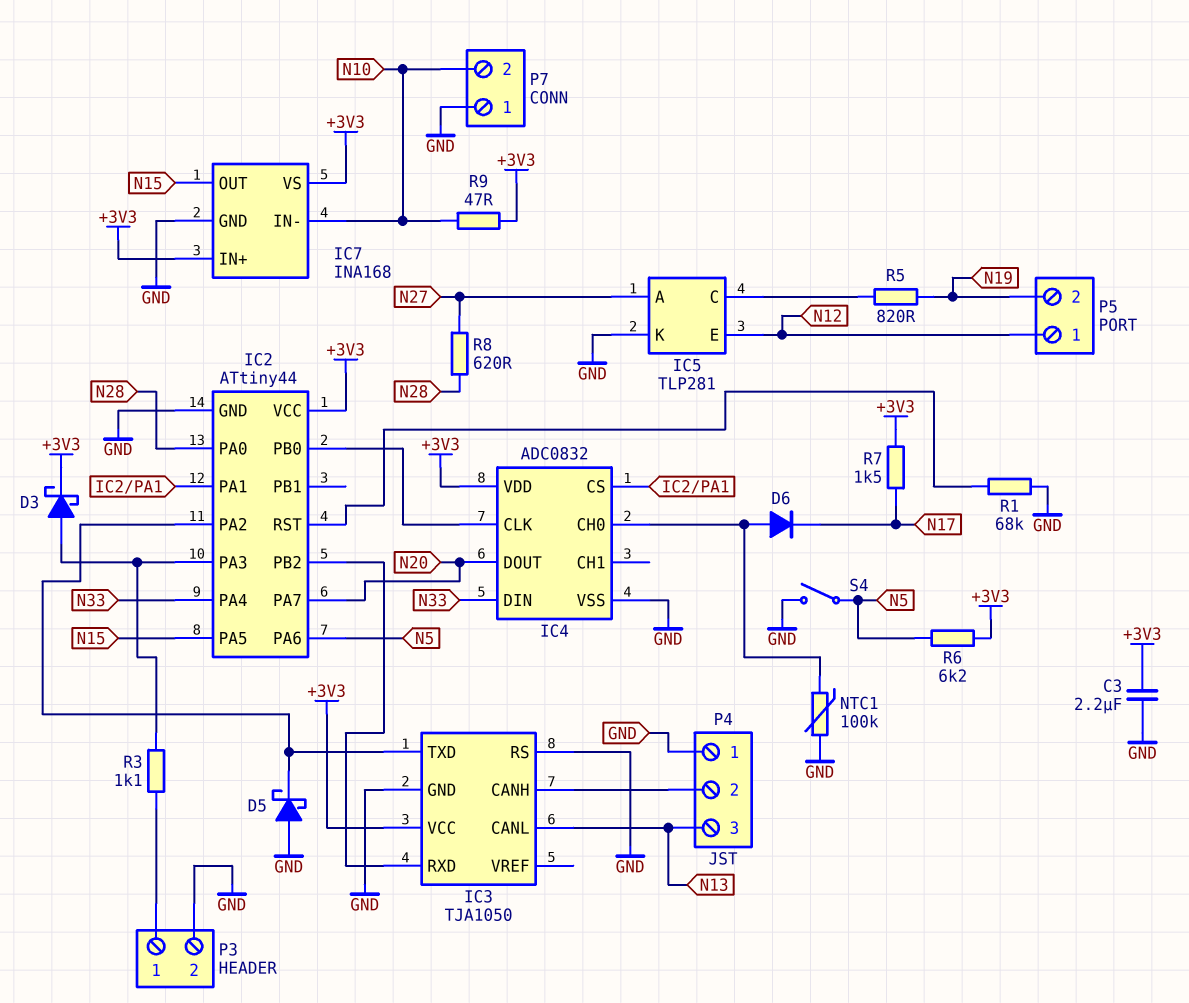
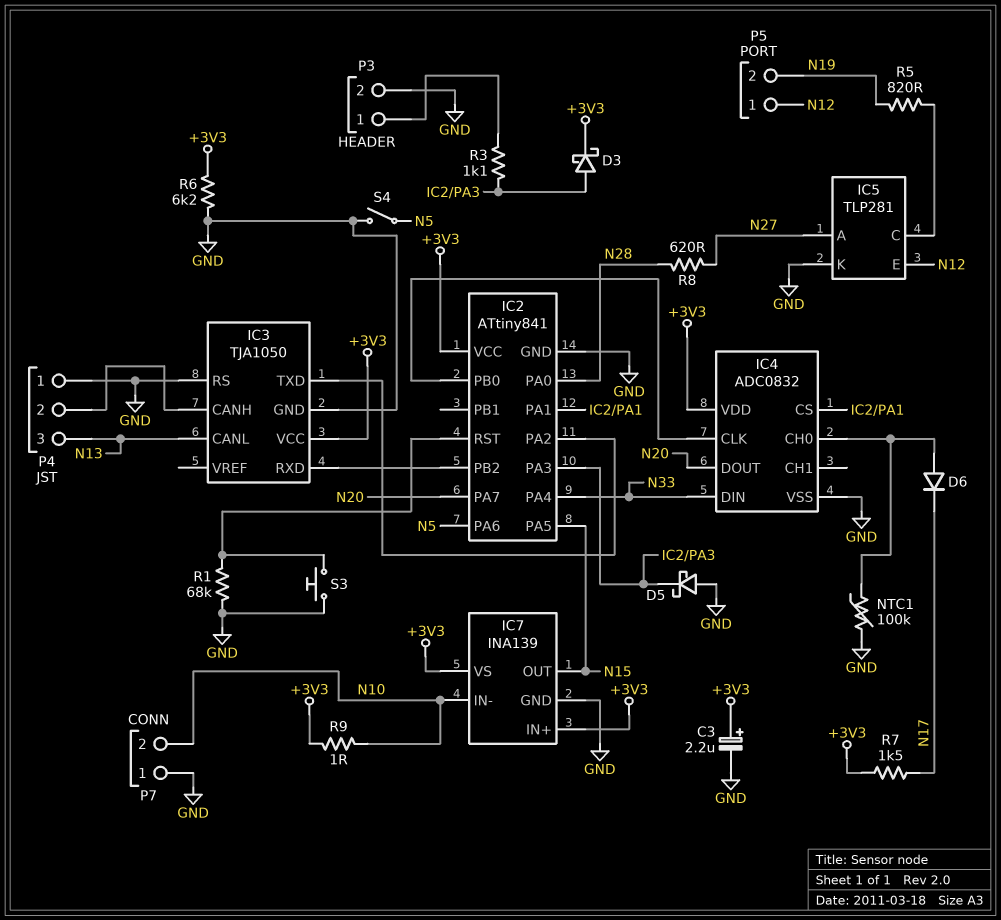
C3: 2.2uF (+3V3, GND) -> 2.2uF (plus +3V3, minus GND)
D5: schottky (A GND, K IC2/PA2) -> schottky (A GND, K IC2/PA3)
IC2: ATtiny44 -> ATtiny841
IC7: INA168 -> INA139
R6: 6.2k (+3V3, N5) -> 6.2k (+3V3, GND)
R9: 47 (+3V3, N10) -> 1 (+3V3, N10)
S3: none -> button (GND, IC2/RST)

